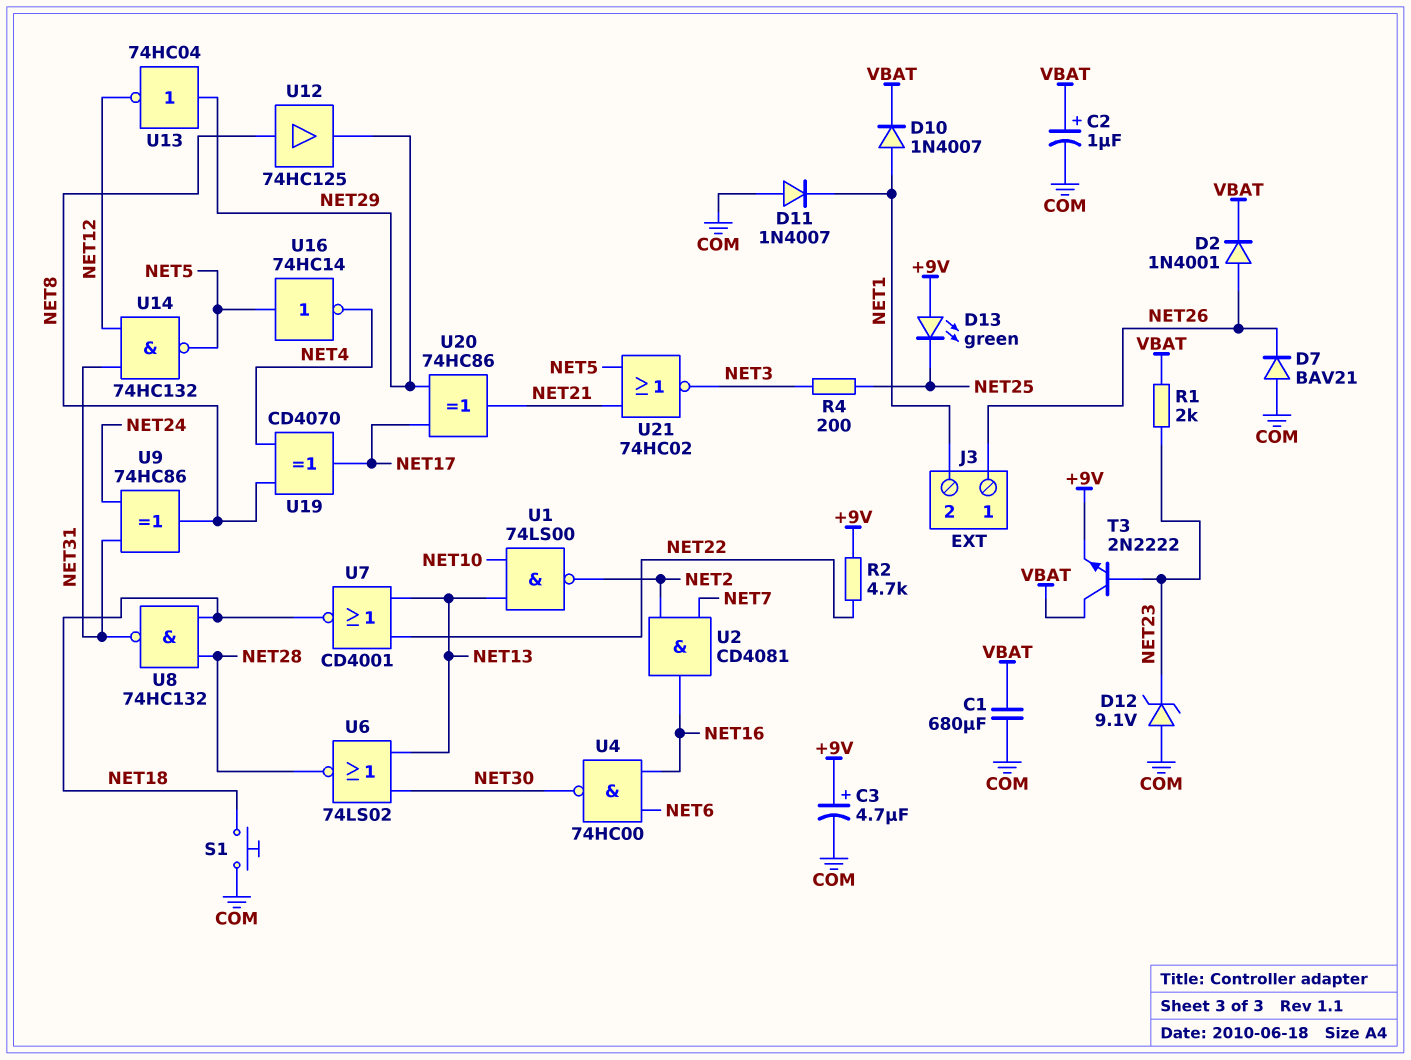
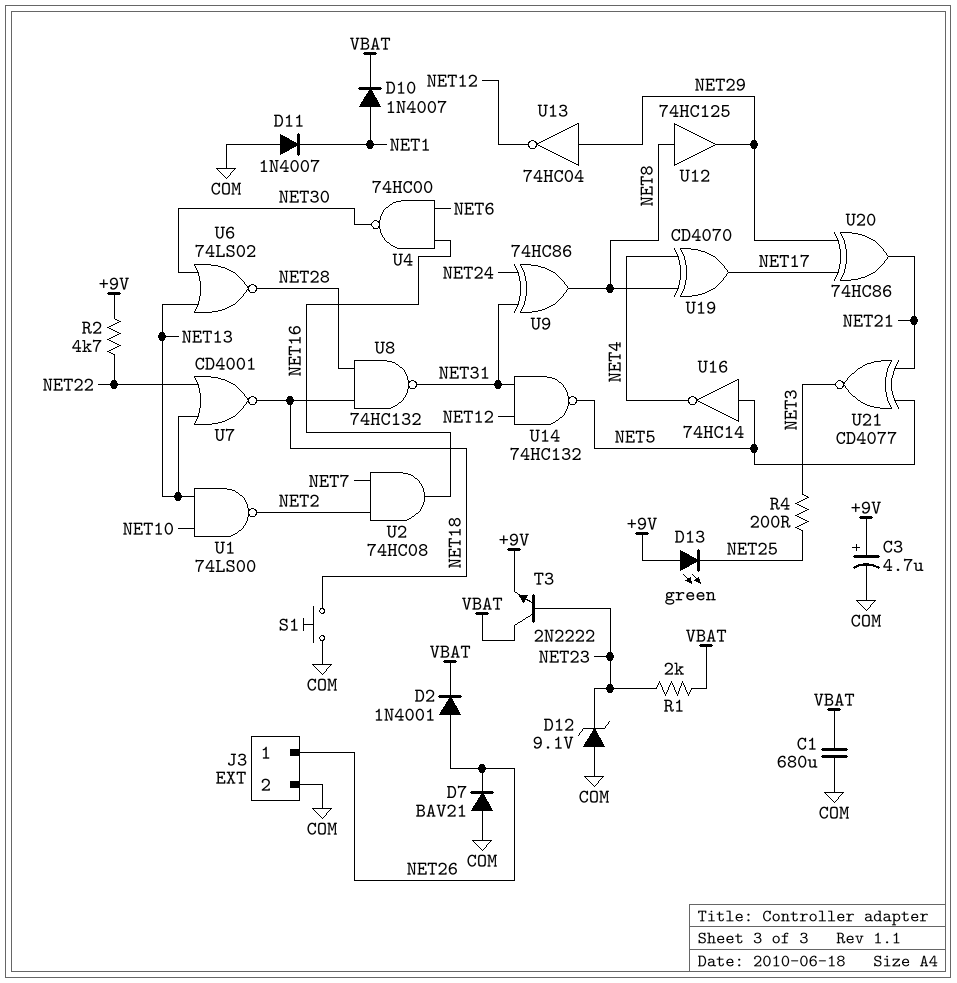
C2: 1uF (plus VBAT, minus COM) -> none
J3 pin 2: NET1 -> COM
U2: AND CD4081 (in NET2, in NET7, out NET16) -> AND 74HC08 (in NET2, in NET7, out NET16)
U21: NOR 74HC02 (in NET5, in NET21, out NET3) -> XNOR CD4077 (in NET5, in NET21, out NET3)

